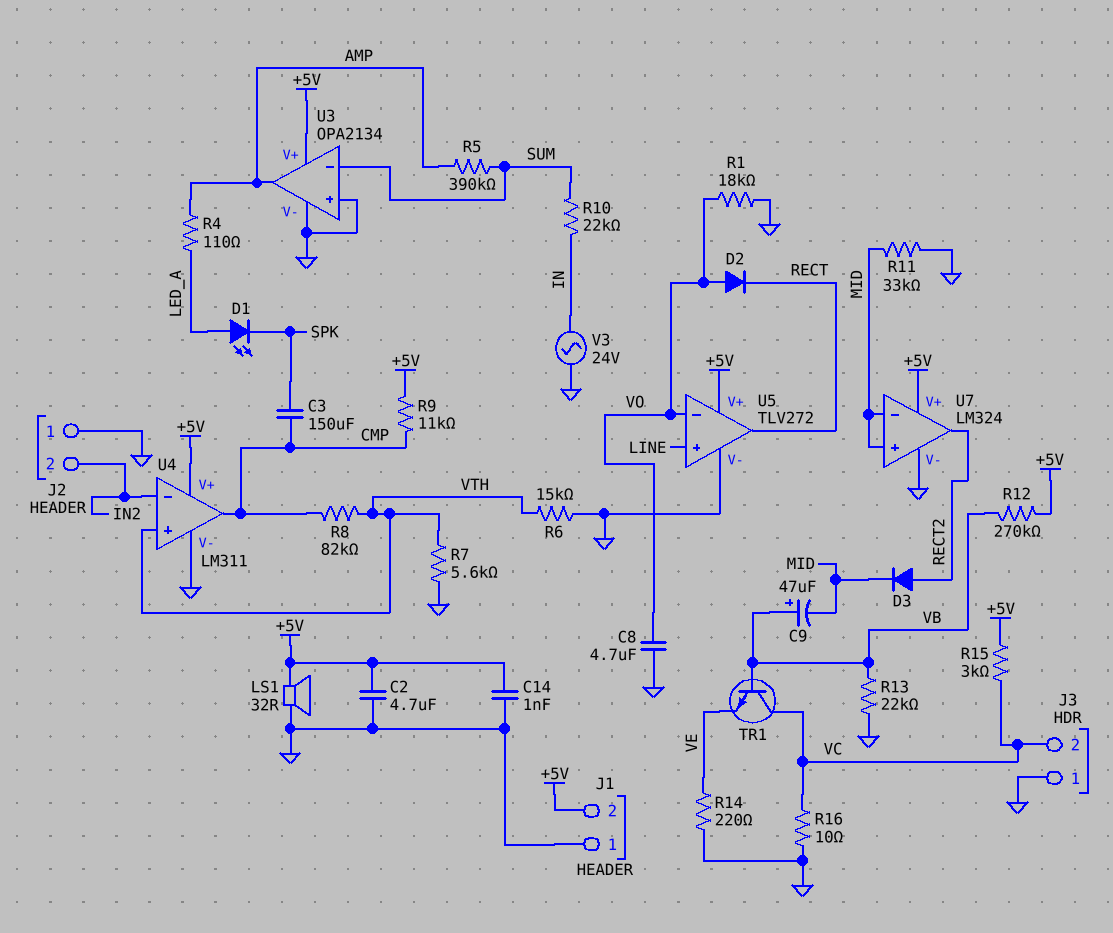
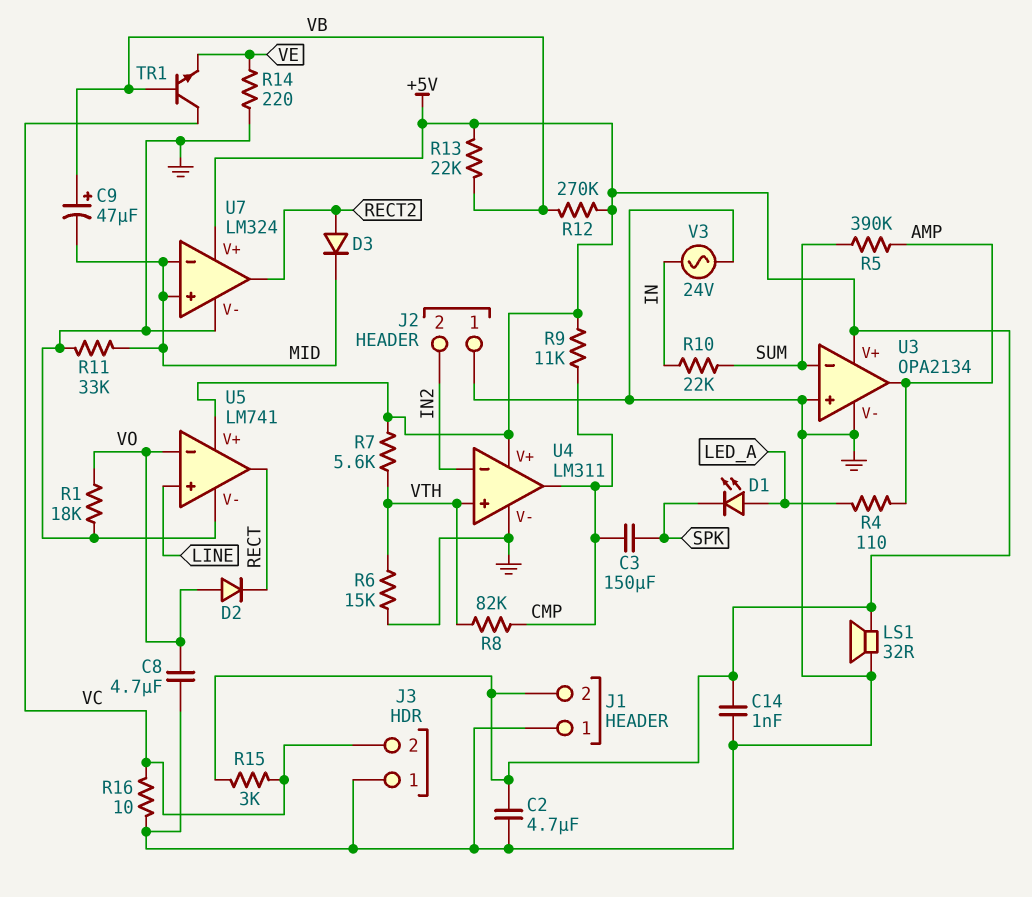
R7: 5.6k (GND, VTH) -> 5.6k (+5V, VTH)
R13: 22k (GND, VB) -> 22k (+5V, VB)
U5: TLV272 -> LM741

